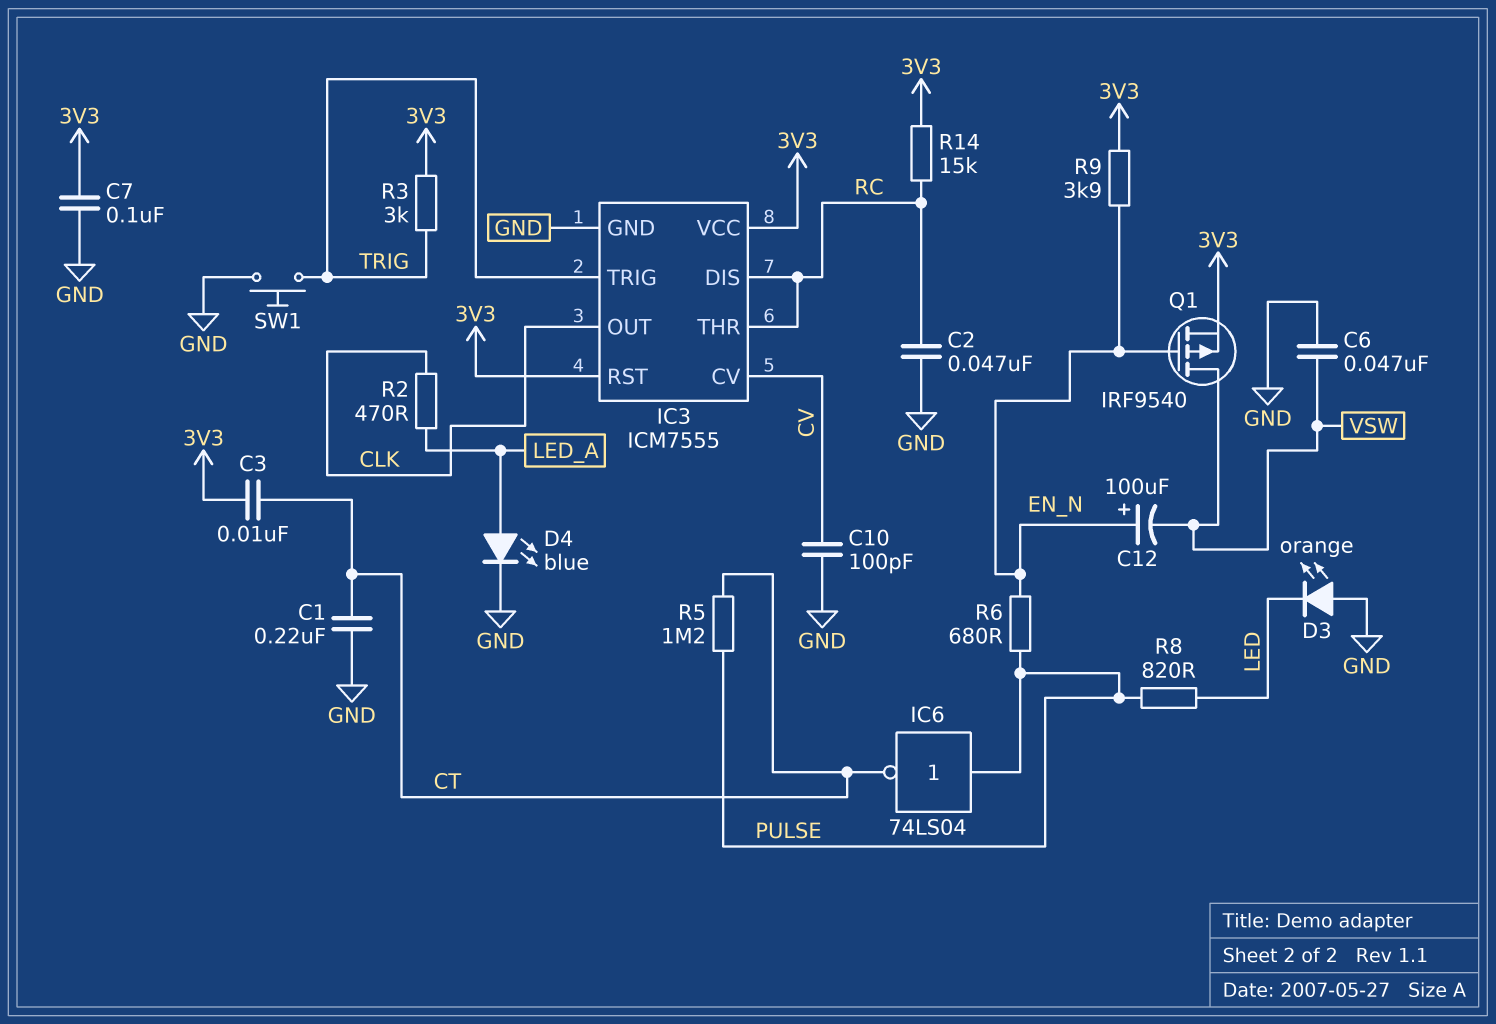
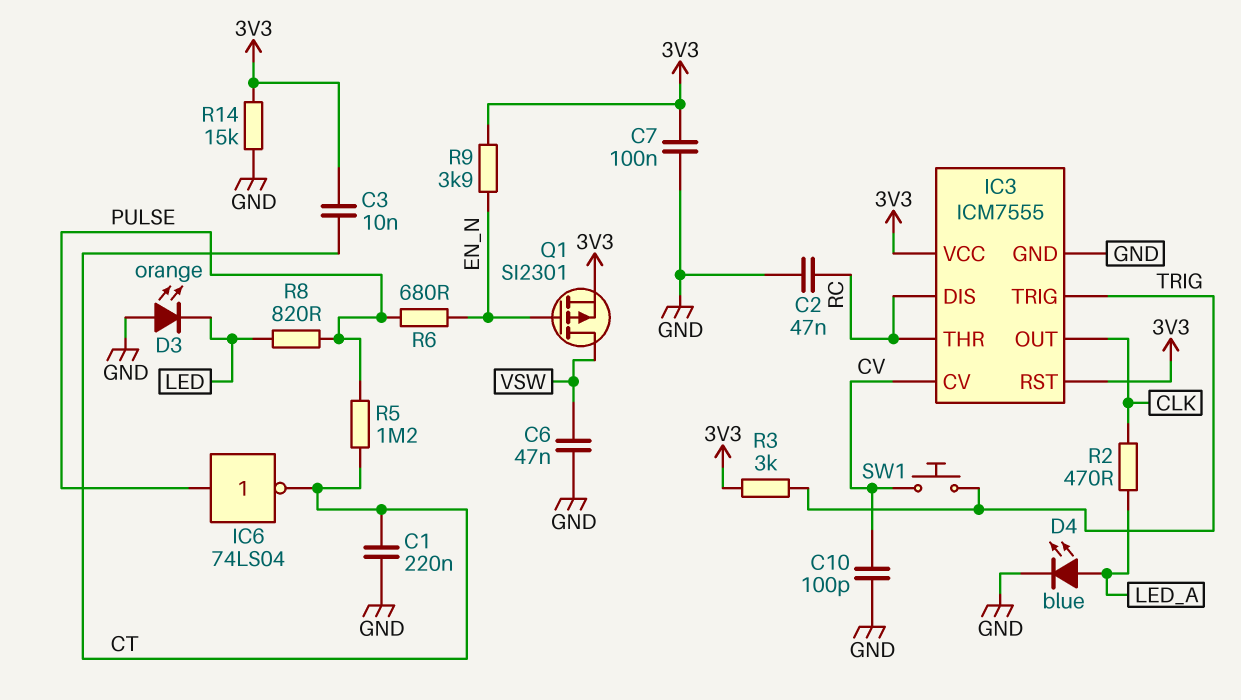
C12: 100uF (plus EN_N, minus VSW) -> none
Q1: PMOS IRF9540 (G EN_N, D VSW, S 3V3) -> PMOS SI2301 (G EN_N, D VSW, S 3V3)
R14: 15k (3V3, RC) -> 15k (3V3, GND)
SW1: button (GND, TRIG) -> button (CV, TRIG)

